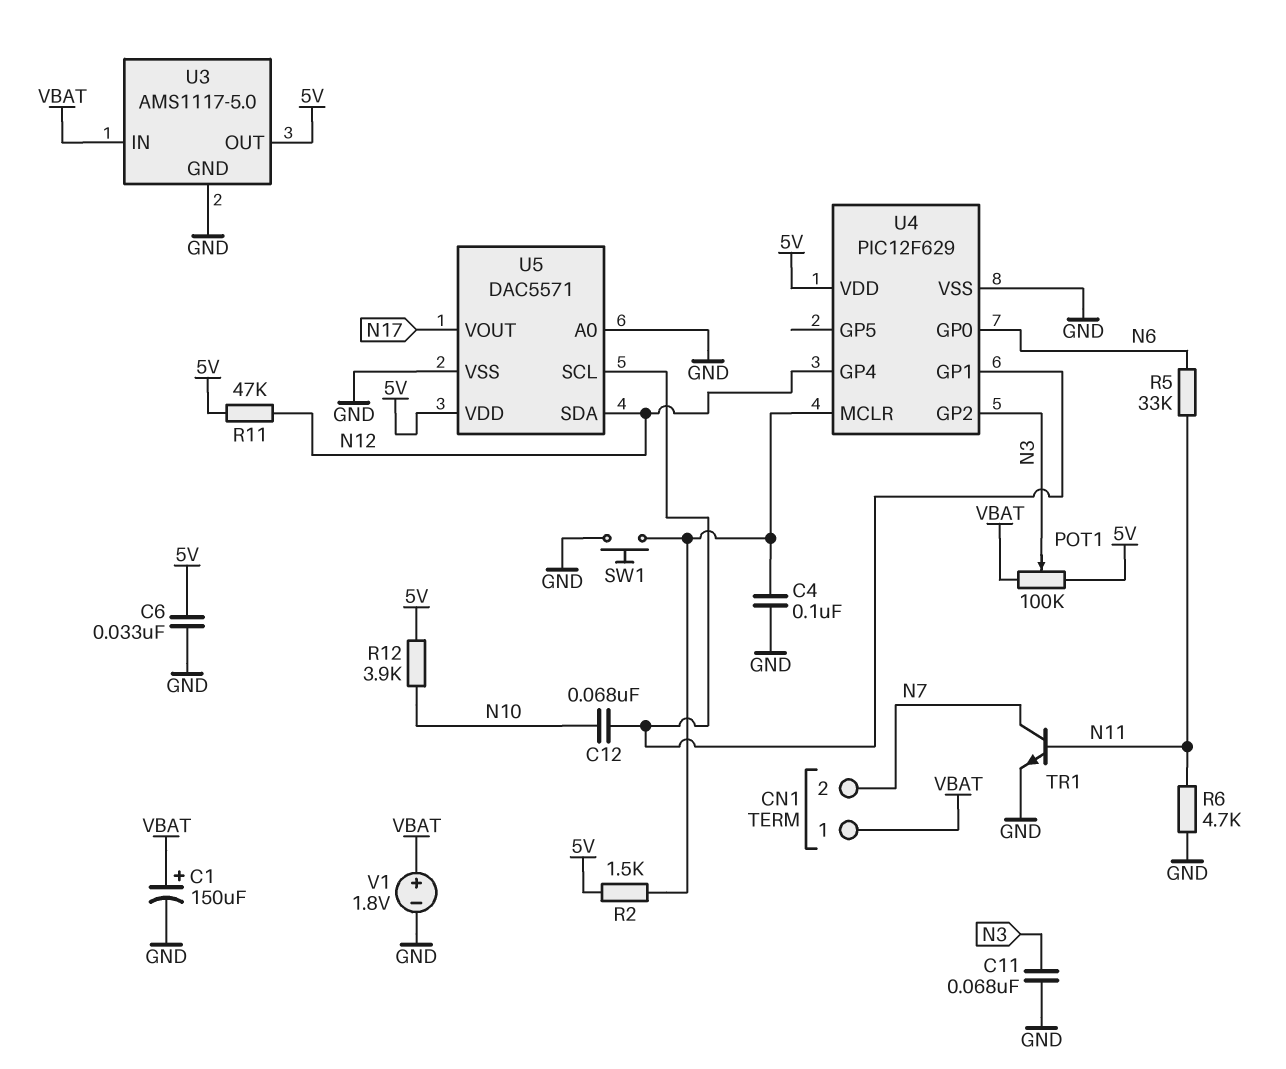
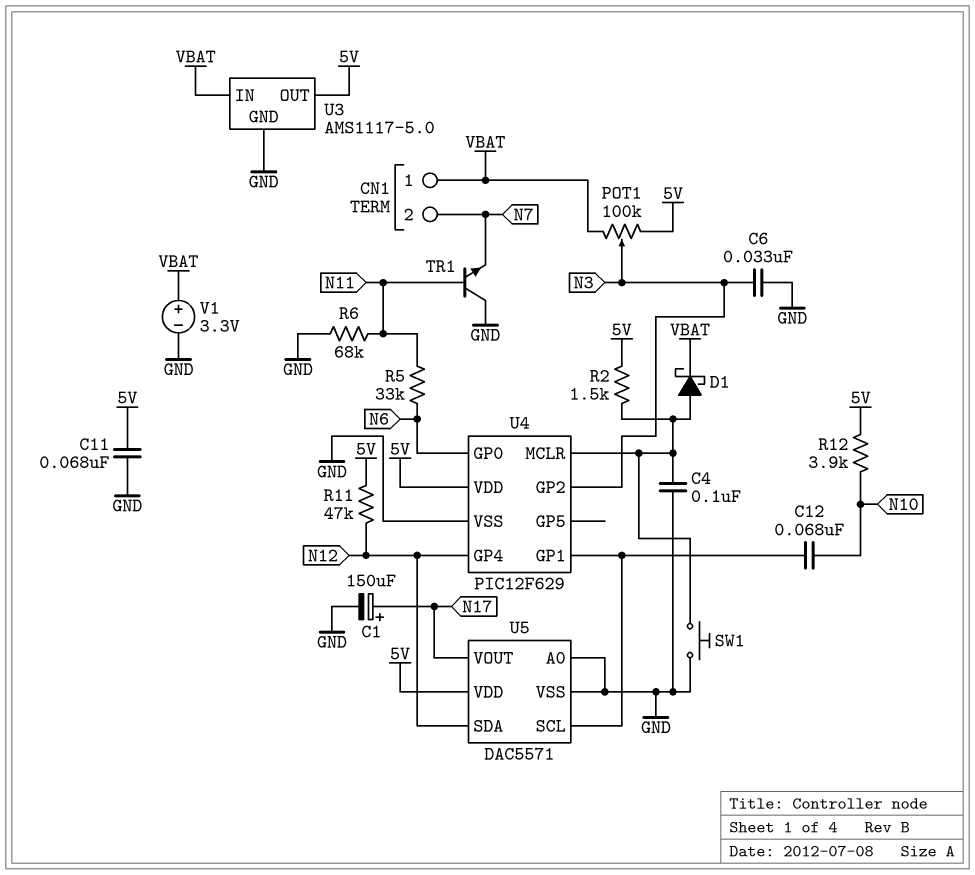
C1: 150uF (plus VBAT, minus GND) -> 150uF (plus N17, minus GND)
C6: 33nF (5V, GND) -> 33nF (GND, N3)
C11: 68nF (GND, N3) -> 68nF (5V, GND)
D1: none -> schottky (A U4/MCLR, K VBAT)
R6: 4.7k (GND, N11) -> 68k (GND, N11)
TR1: NPN (B N11, C N7, E GND) -> NPN (B N11, C GND, E N7)
V1: 1.8V (plus VBAT, minus GND) -> 3.3V (plus VBAT, minus GND)

